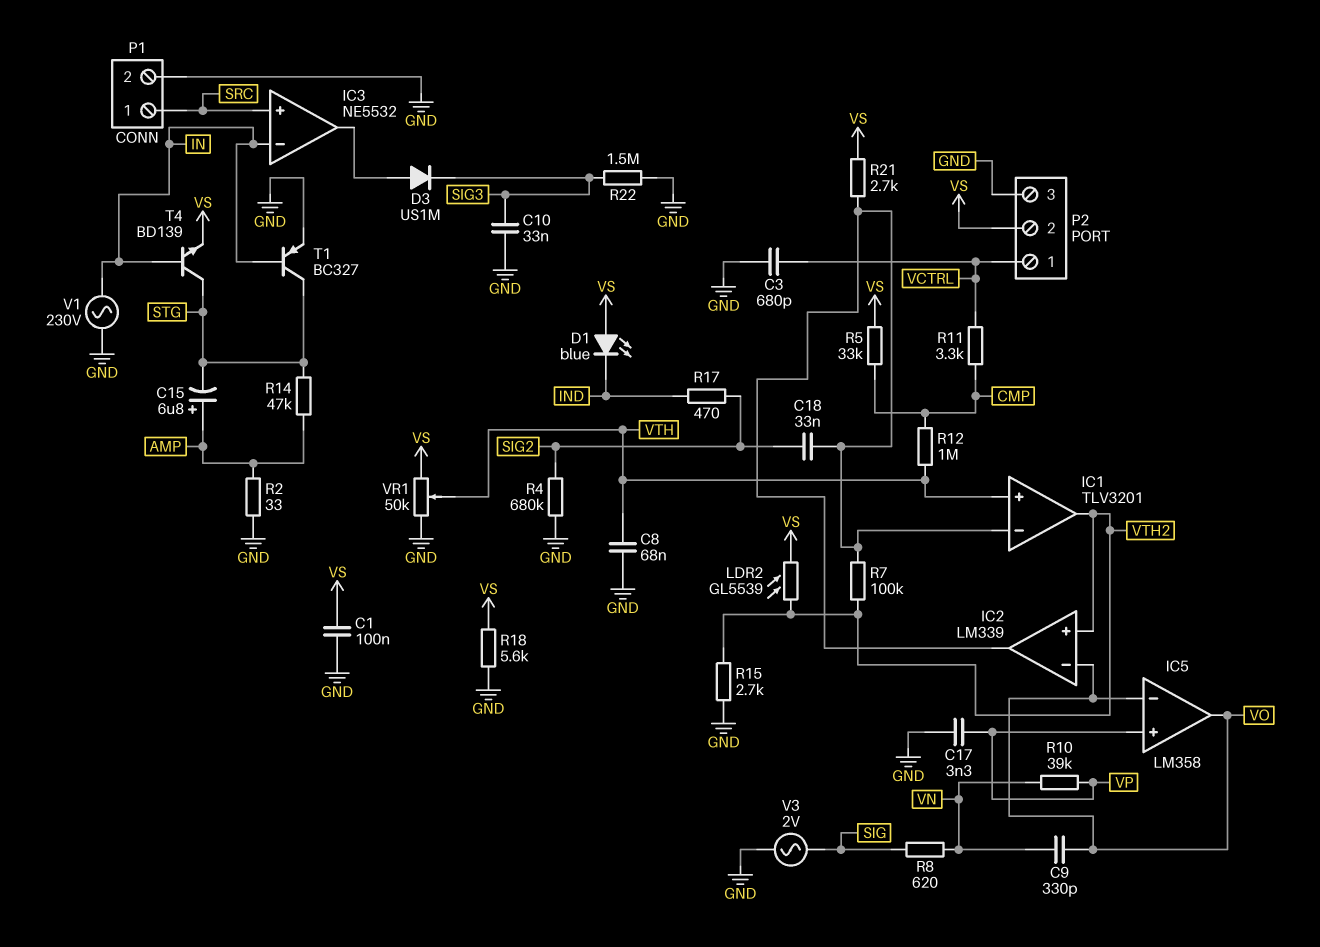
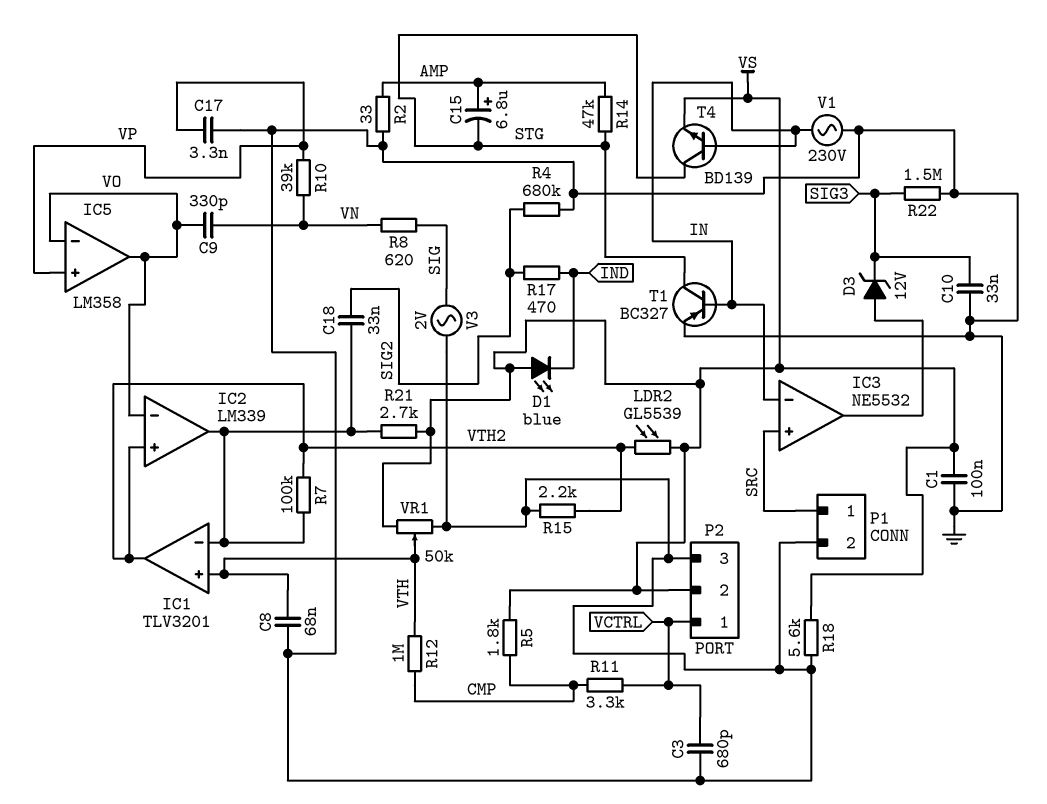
D3: diode US1M (A IC3/out, K SIG3) -> zener 12V (A IC3/out, K SIG3)
R5: 33k (CMP, VS) -> 1.8k (CMP, VS)
R15: 2.7k (GND, VTH2) -> 2.2k (GND, VTH2)

